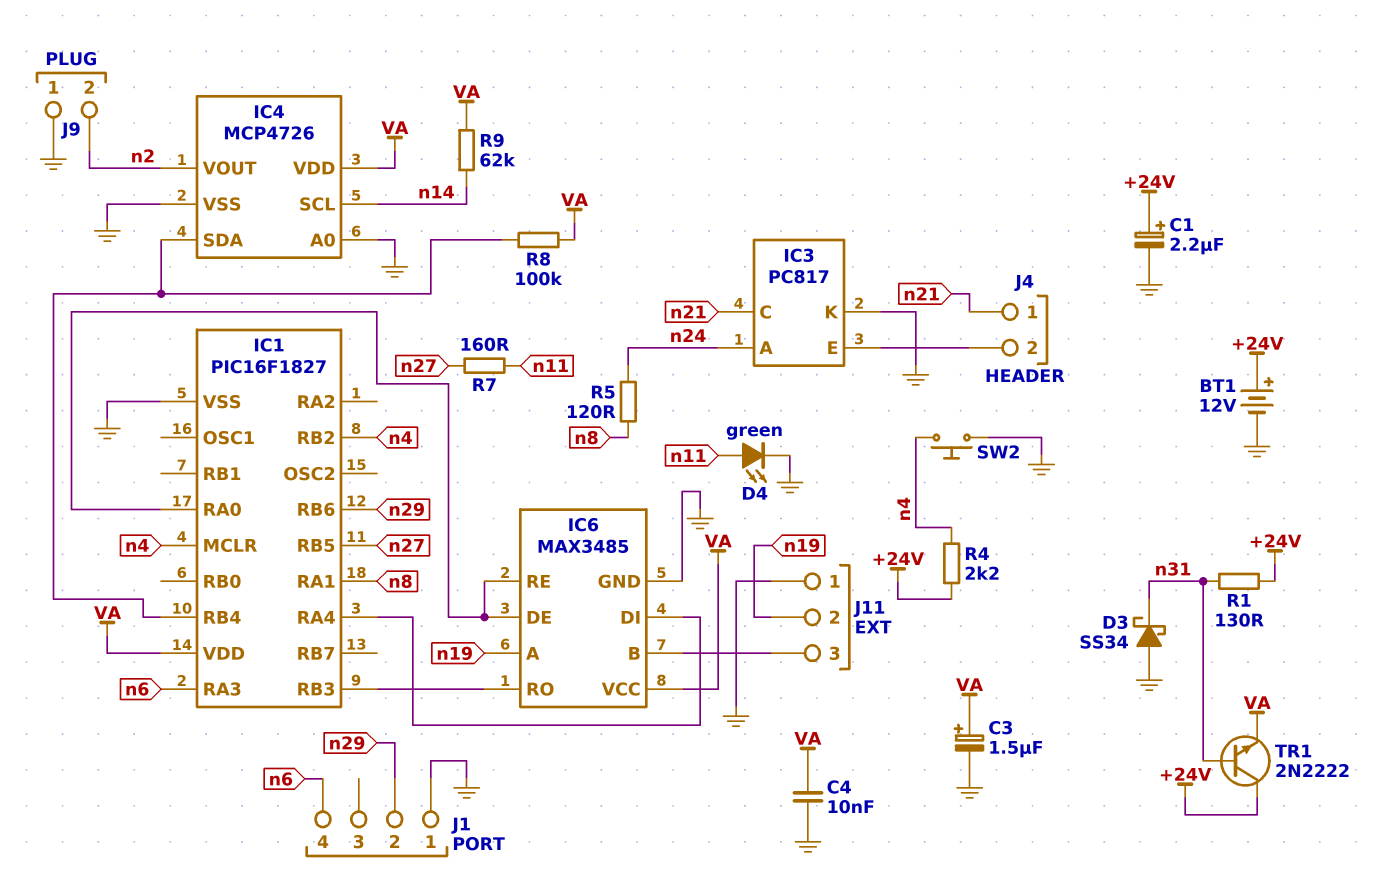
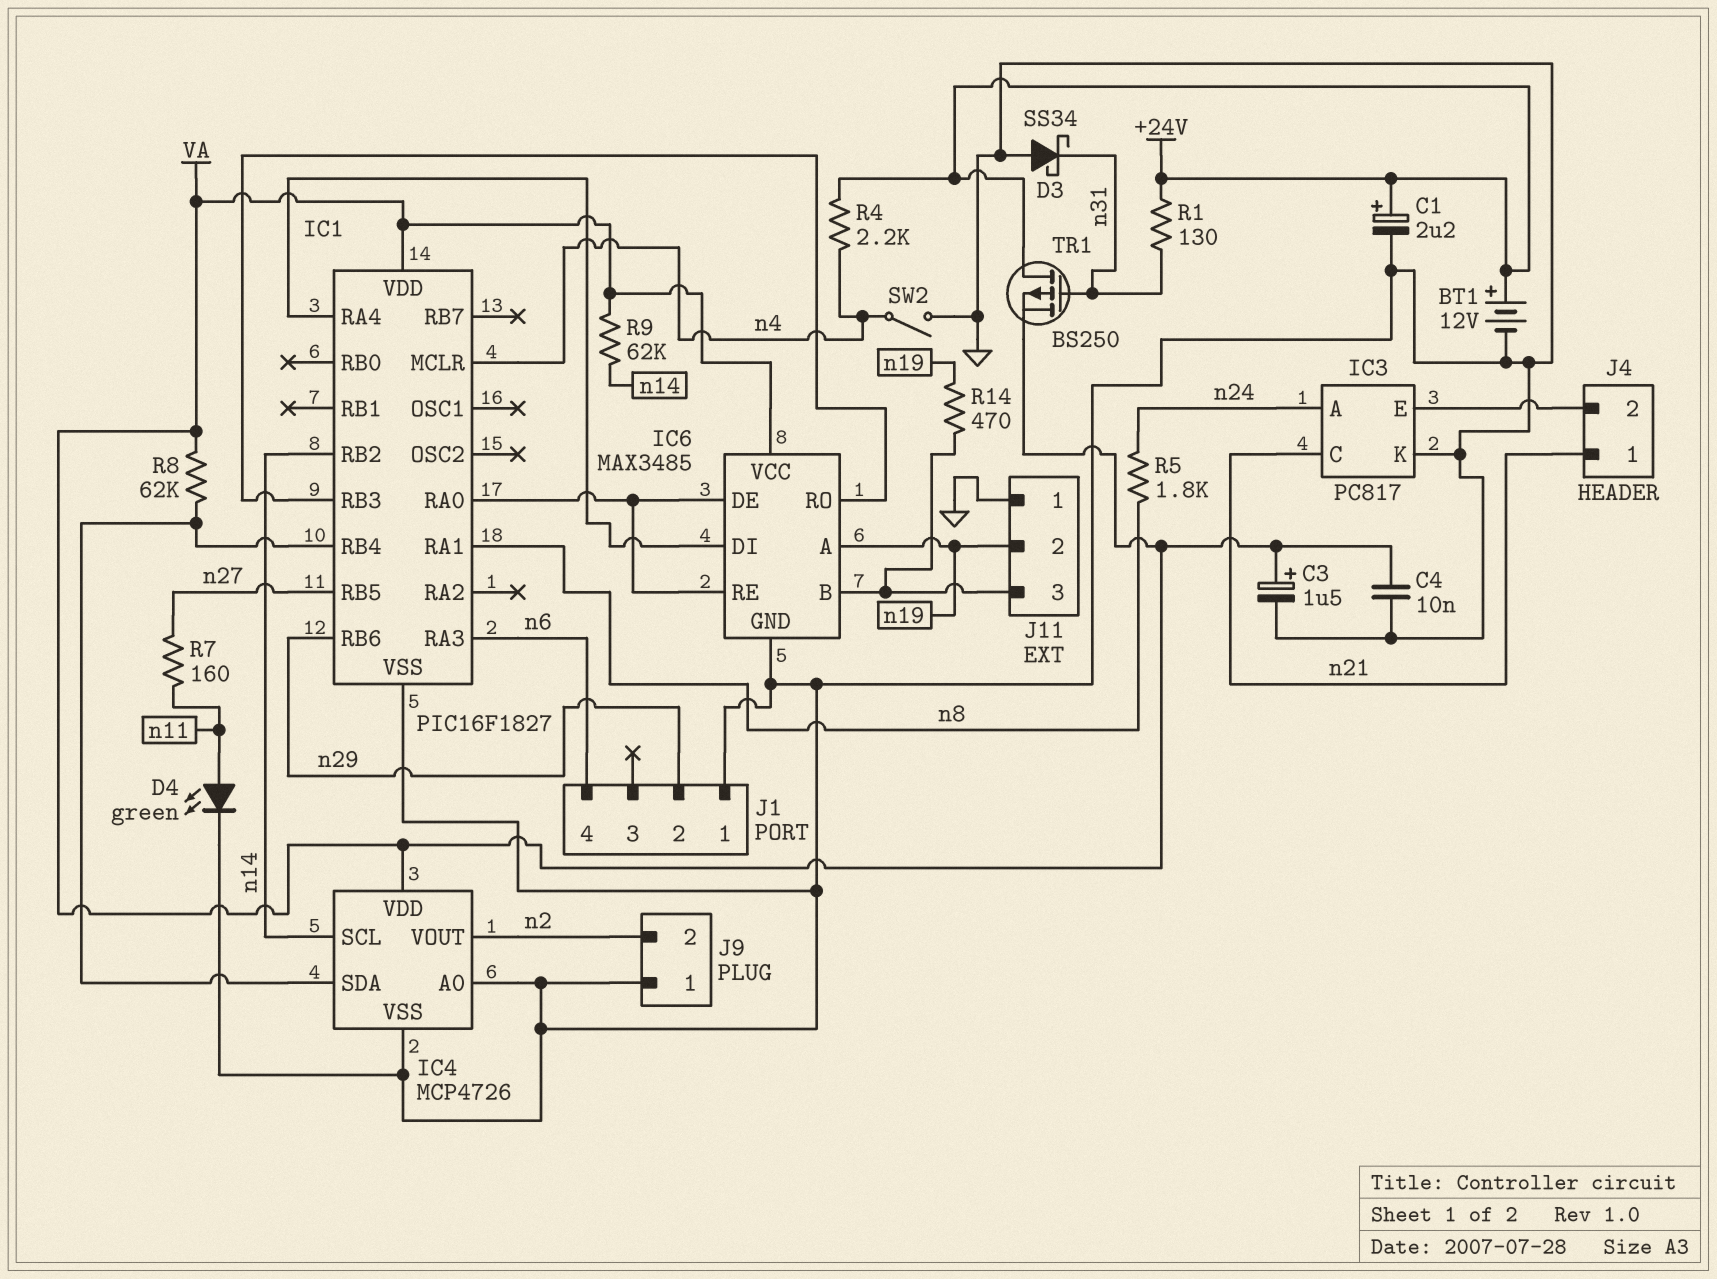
IC1 pin RB2: n4 -> n14
R5: 120 (n8, n24) -> 1.8k (n8, n24)
R8: 100k (IC1/RB4, VA) -> 62k (IC1/RB4, VA)
R14: none -> 470 (IC6/B, n19)
SW2: button (GND, n4) -> switch (GND, n4)
TR1: NPN 2N2222 (B n31, C +24V, E VA) -> PMOS BS250 (G n31, D +24V, S VA)

